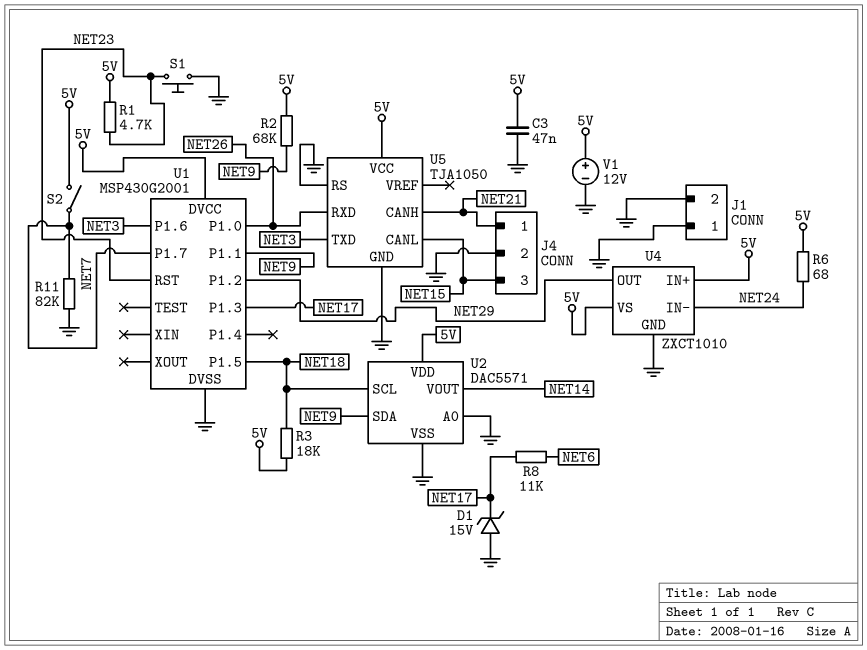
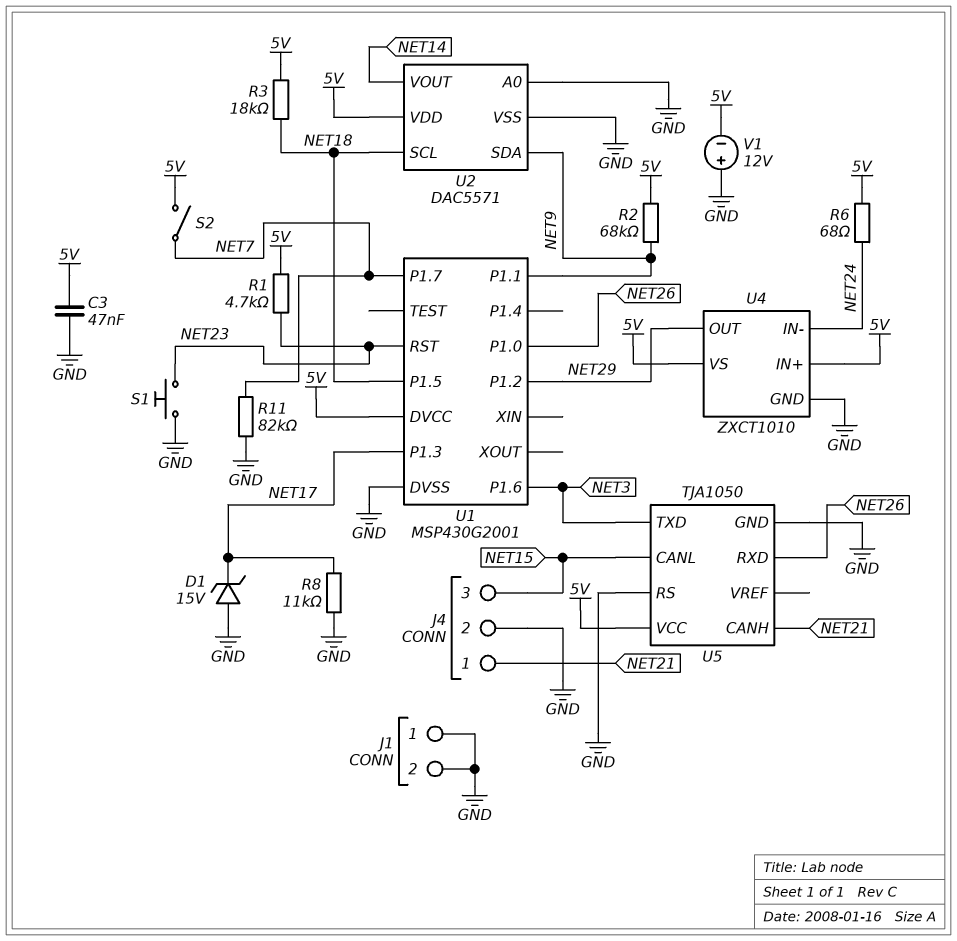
R8: 11k (NET6, NET17) -> 11k (GND, NET17)
V1: 12V (plus 5V, minus GND) -> 12V (plus GND, minus 5V)

